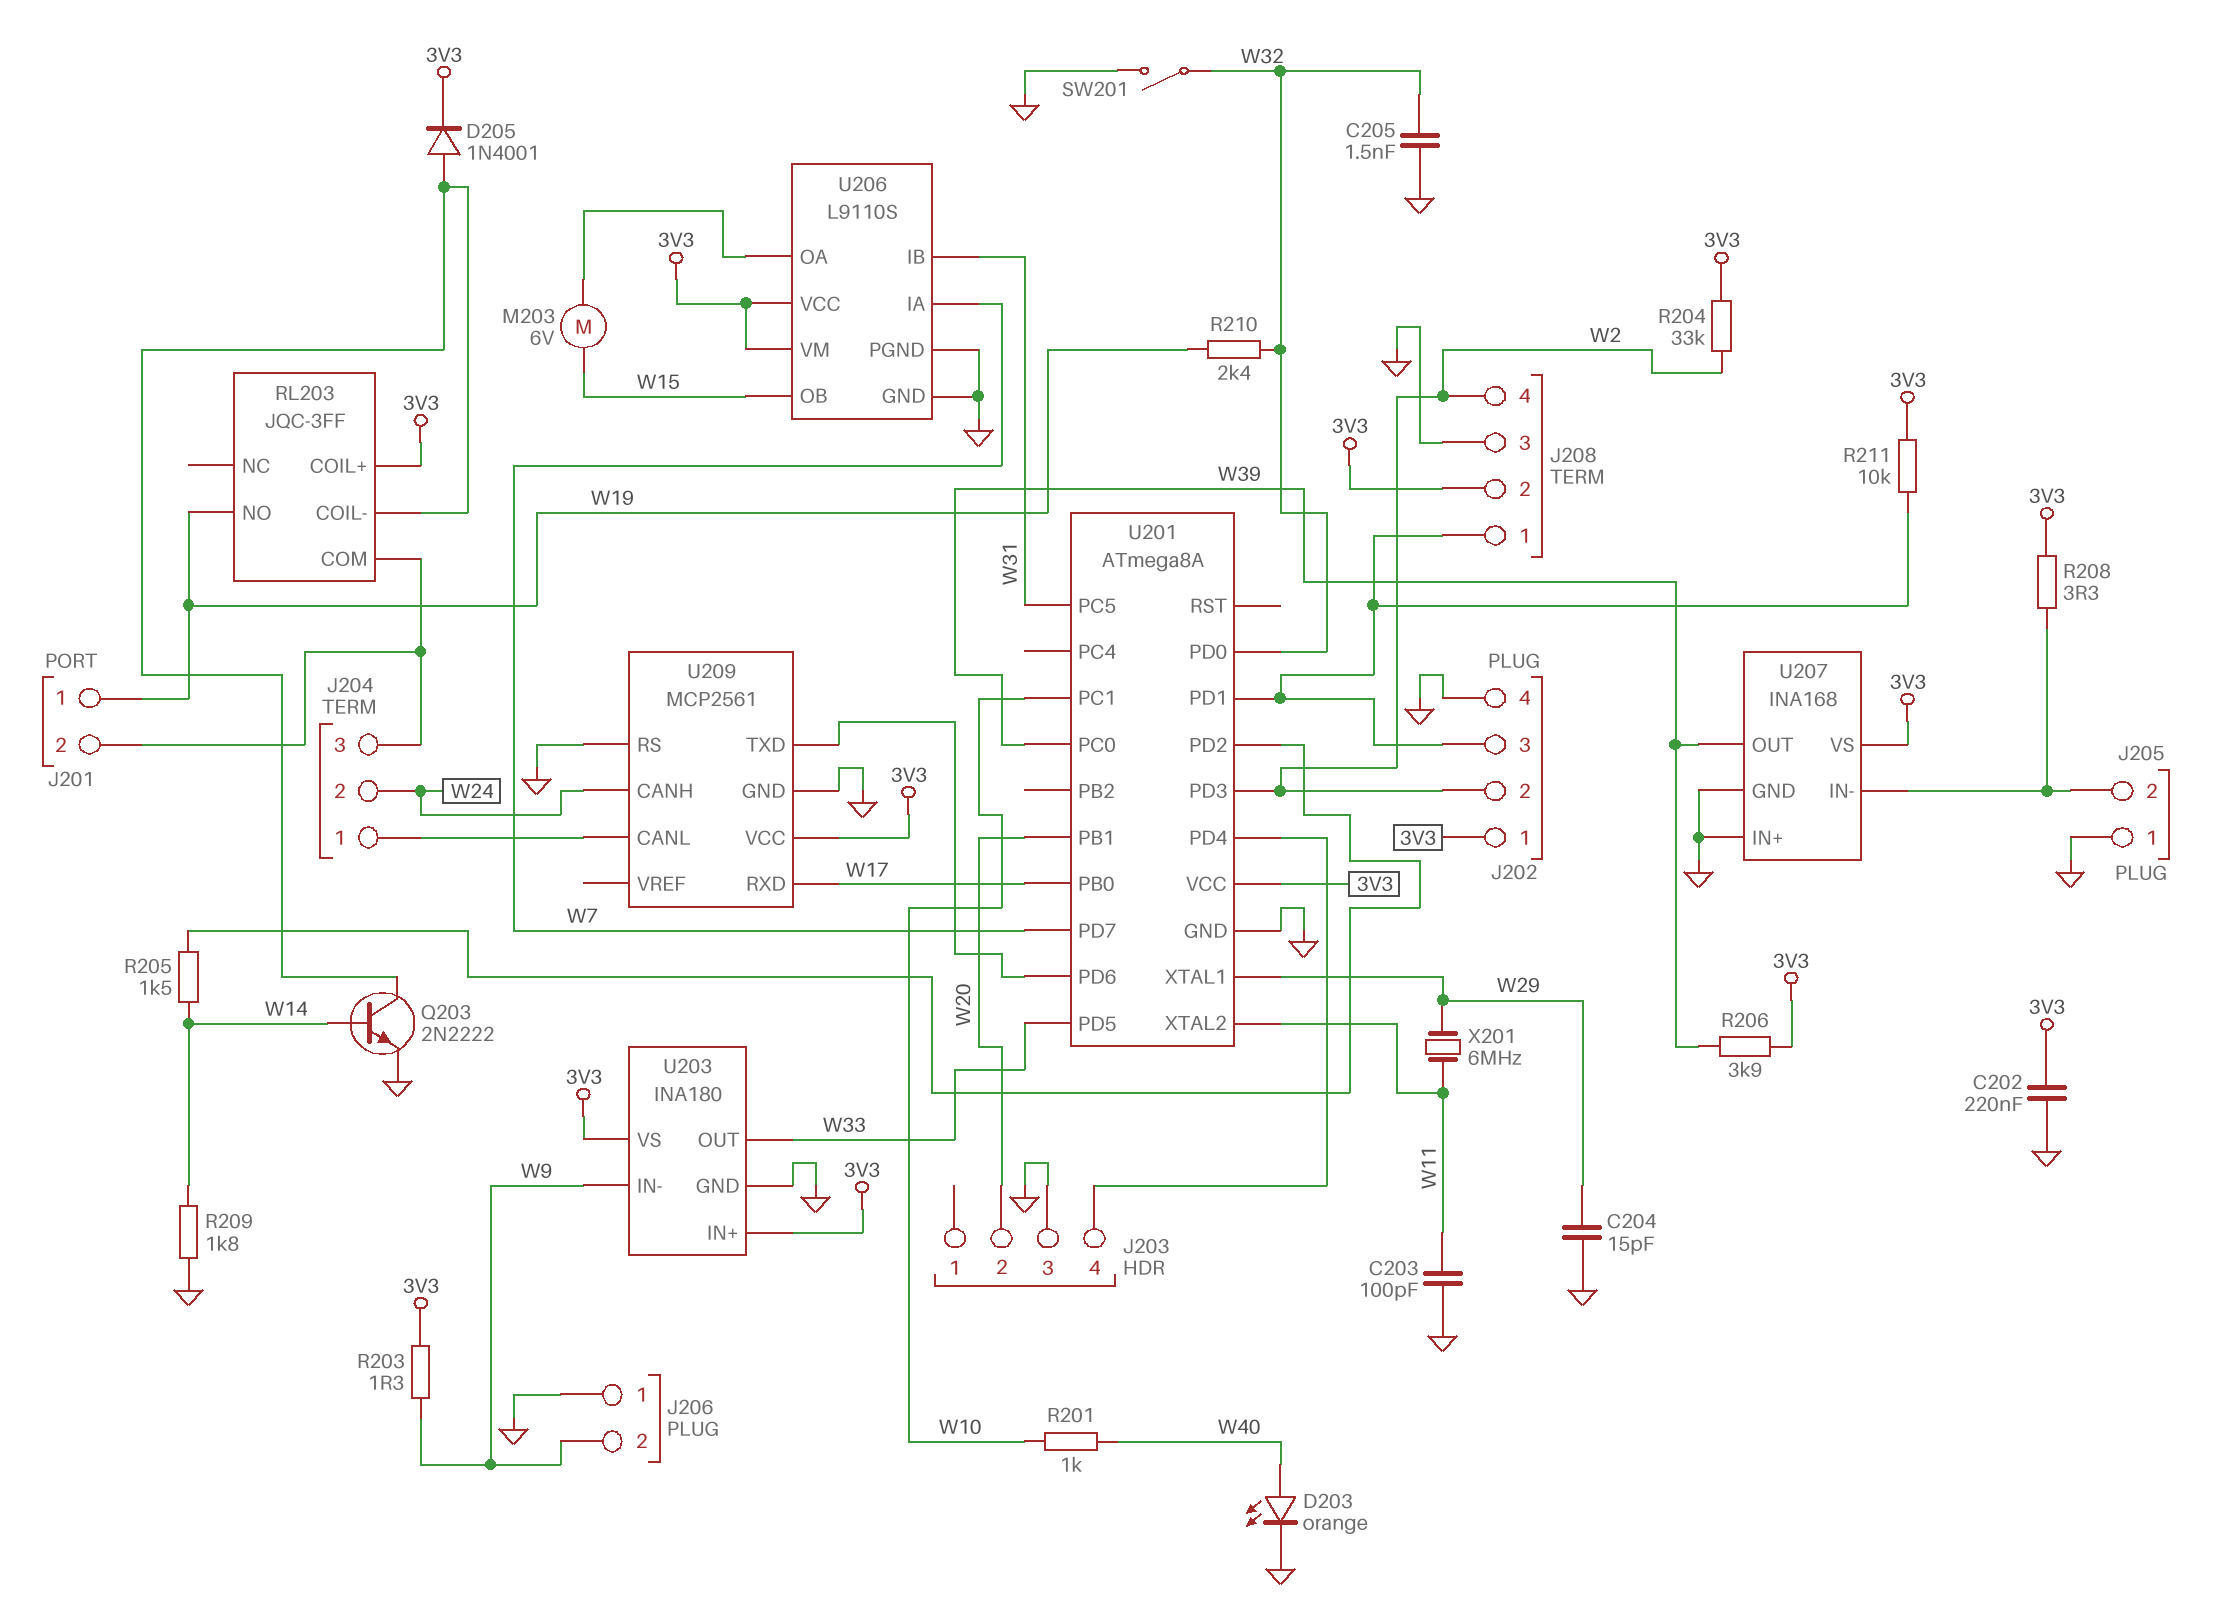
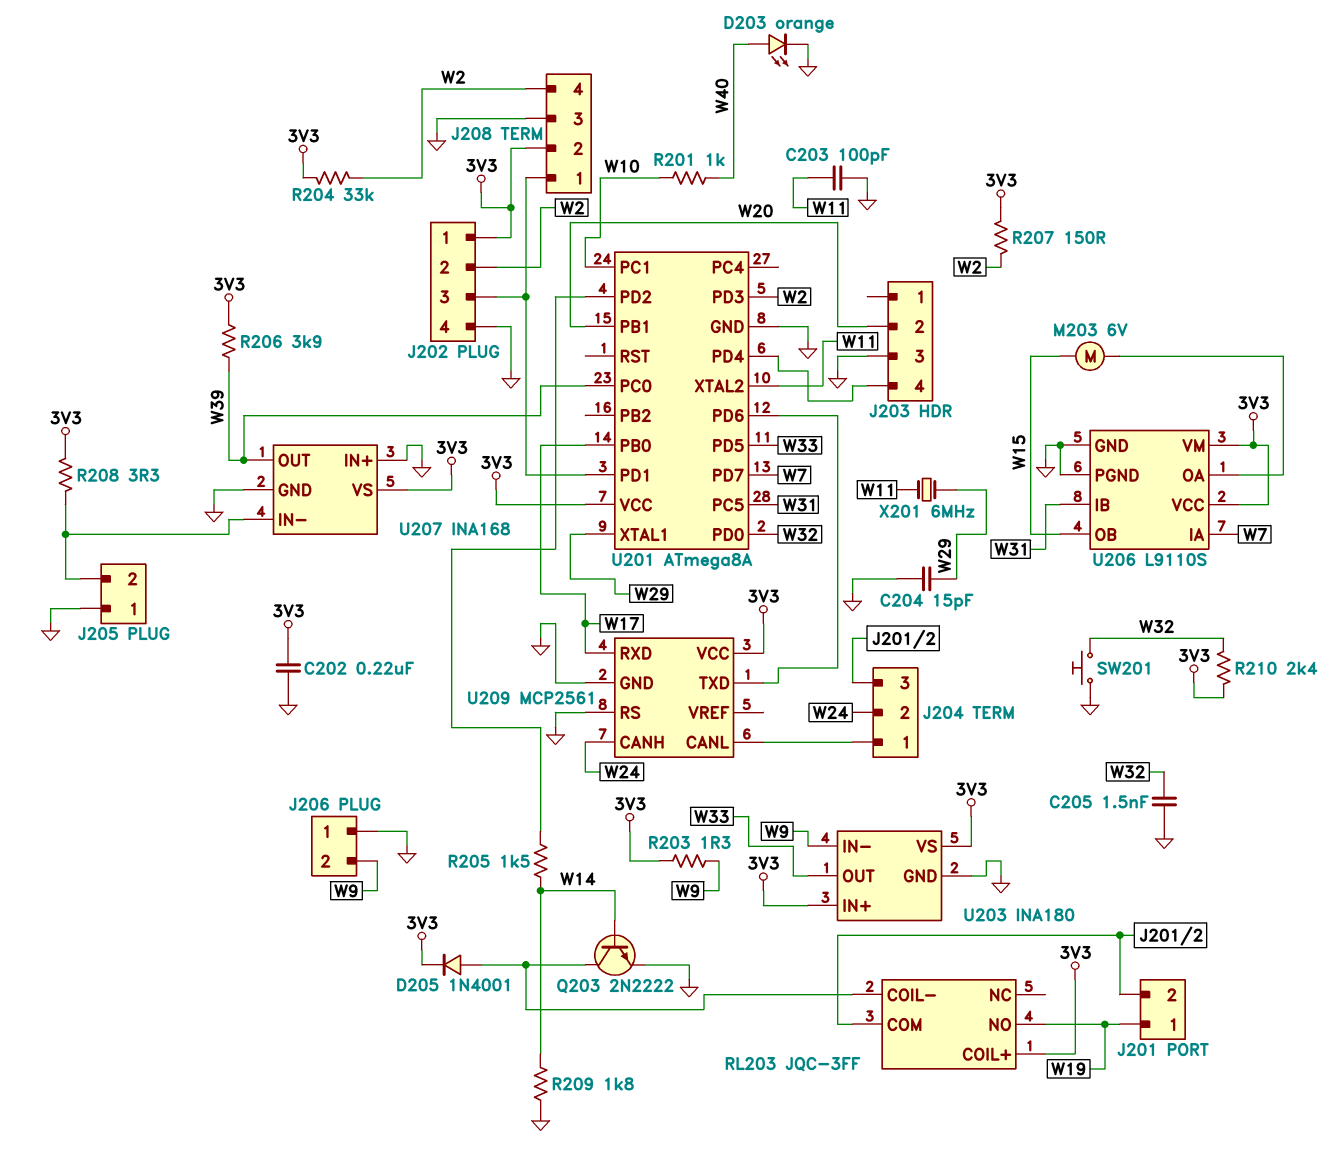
R207: none -> 150 (3V3, W2)
R210: 2.4k (W19, W32) -> 2.4k (3V3, W32)
R211: 10k (3V3, J202/3) -> none
SW201: switch (GND, W32) -> button (GND, W32)

